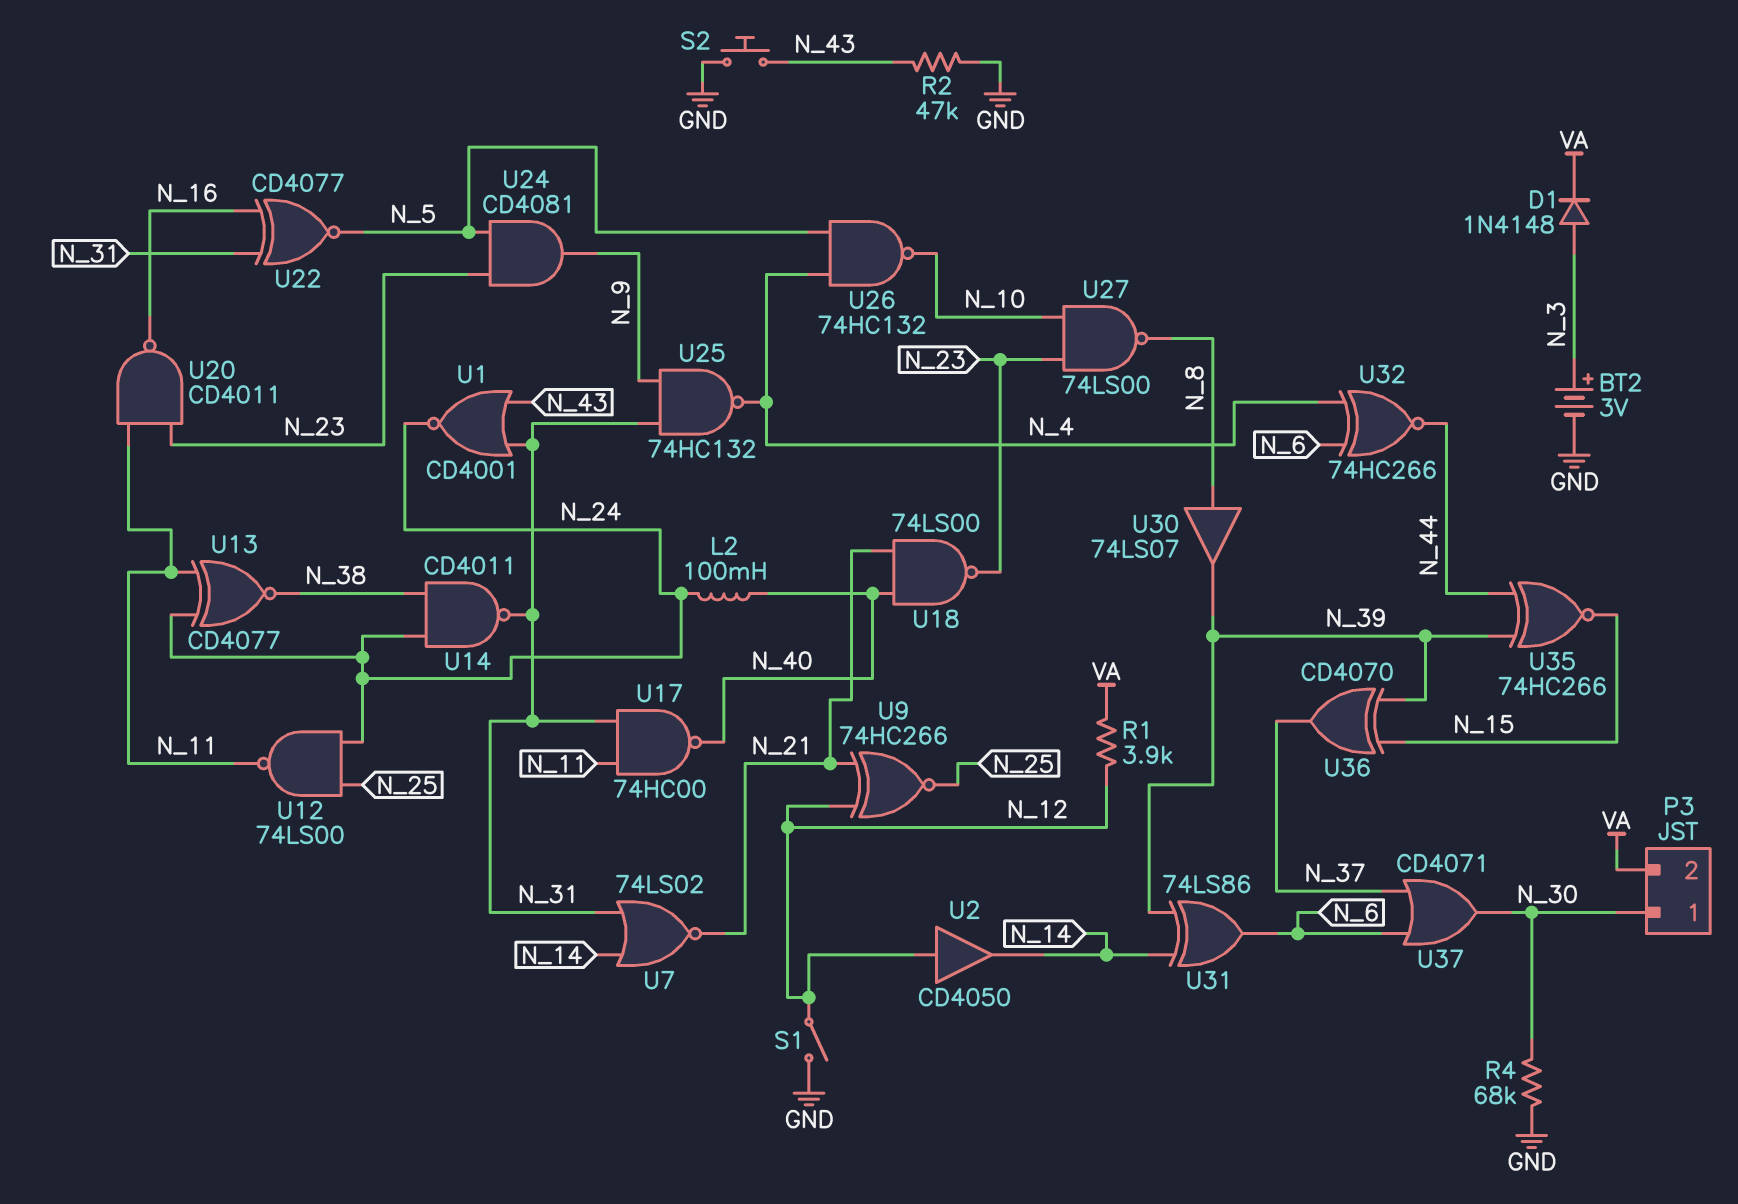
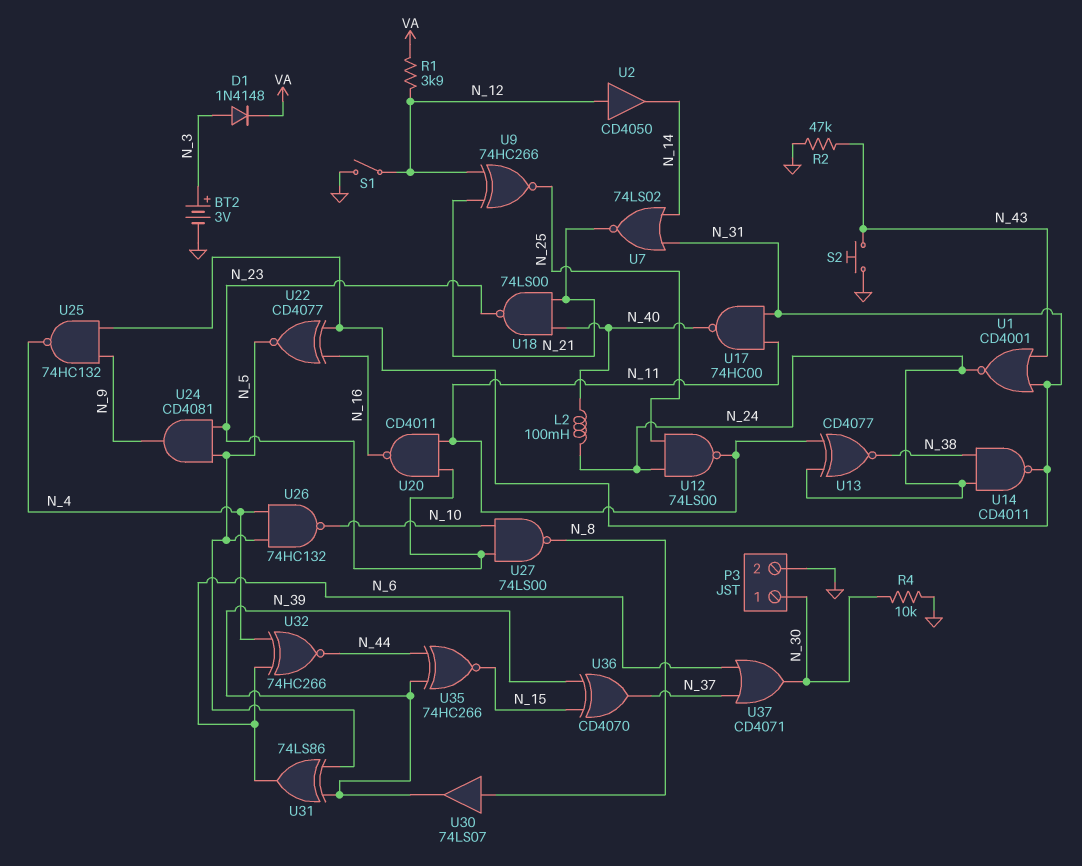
P3 pin 2: VA -> GND
R4: 68k (GND, N_30) -> 10k (GND, N_30)
U31: XOR 74LS86 (in N_14, in N_39, out N_6) -> XOR 74LS86 (in N_5, in N_39, out N_6)

